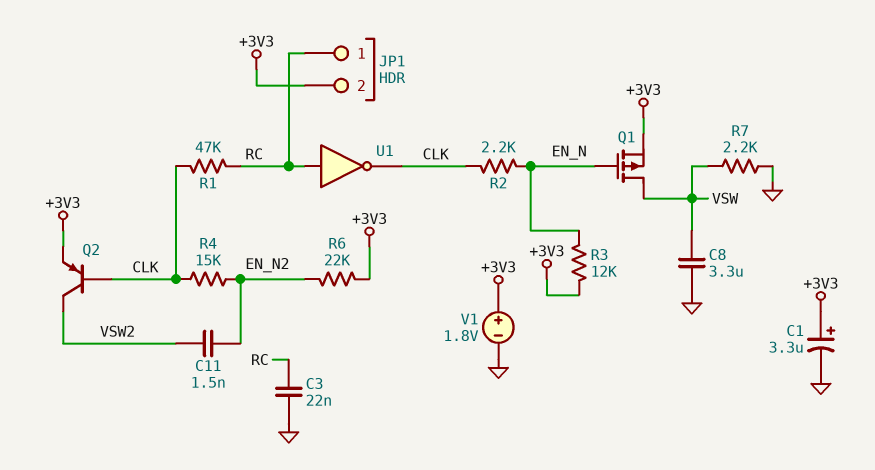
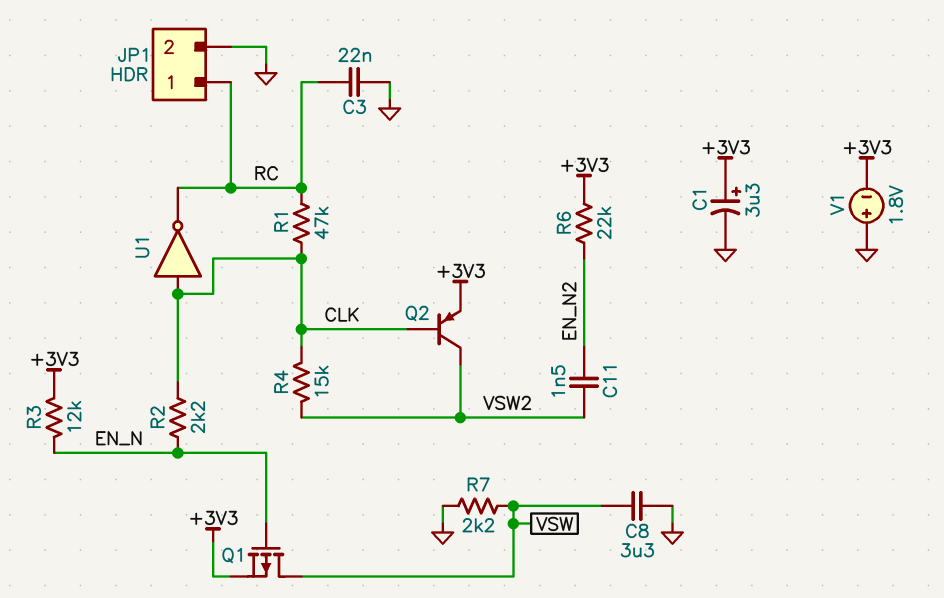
JP1 pin 2: +3V3 -> GND
R4: 15k (CLK, EN_N2) -> 15k (CLK, VSW2)
U1: NOT (in RC, out CLK) -> NOT (in CLK, out RC)
V1: 1.8V (plus +3V3, minus GND) -> 1.8V (plus GND, minus +3V3)

